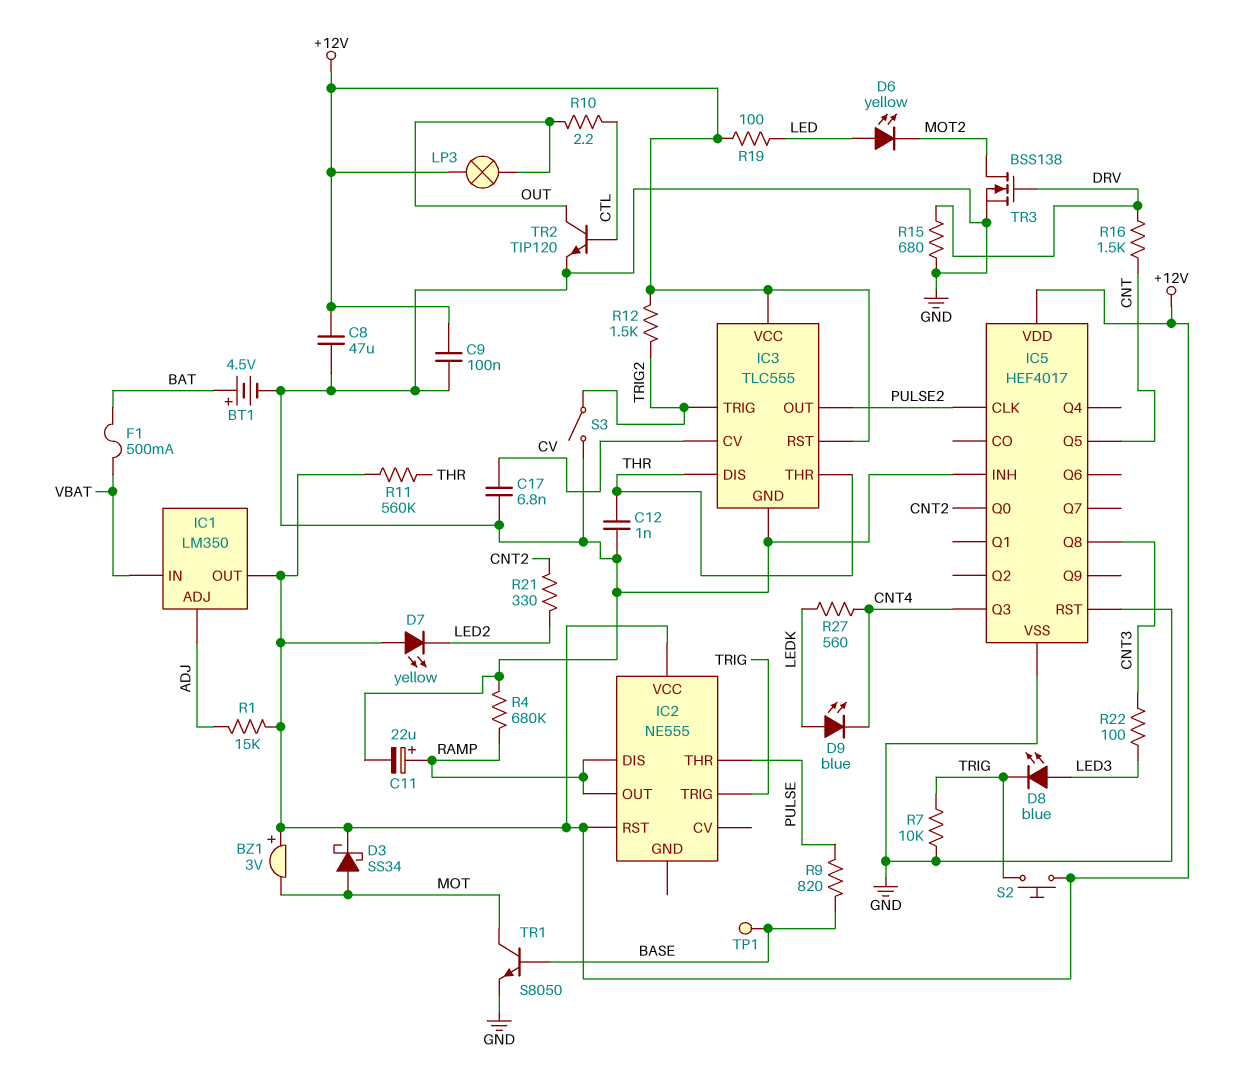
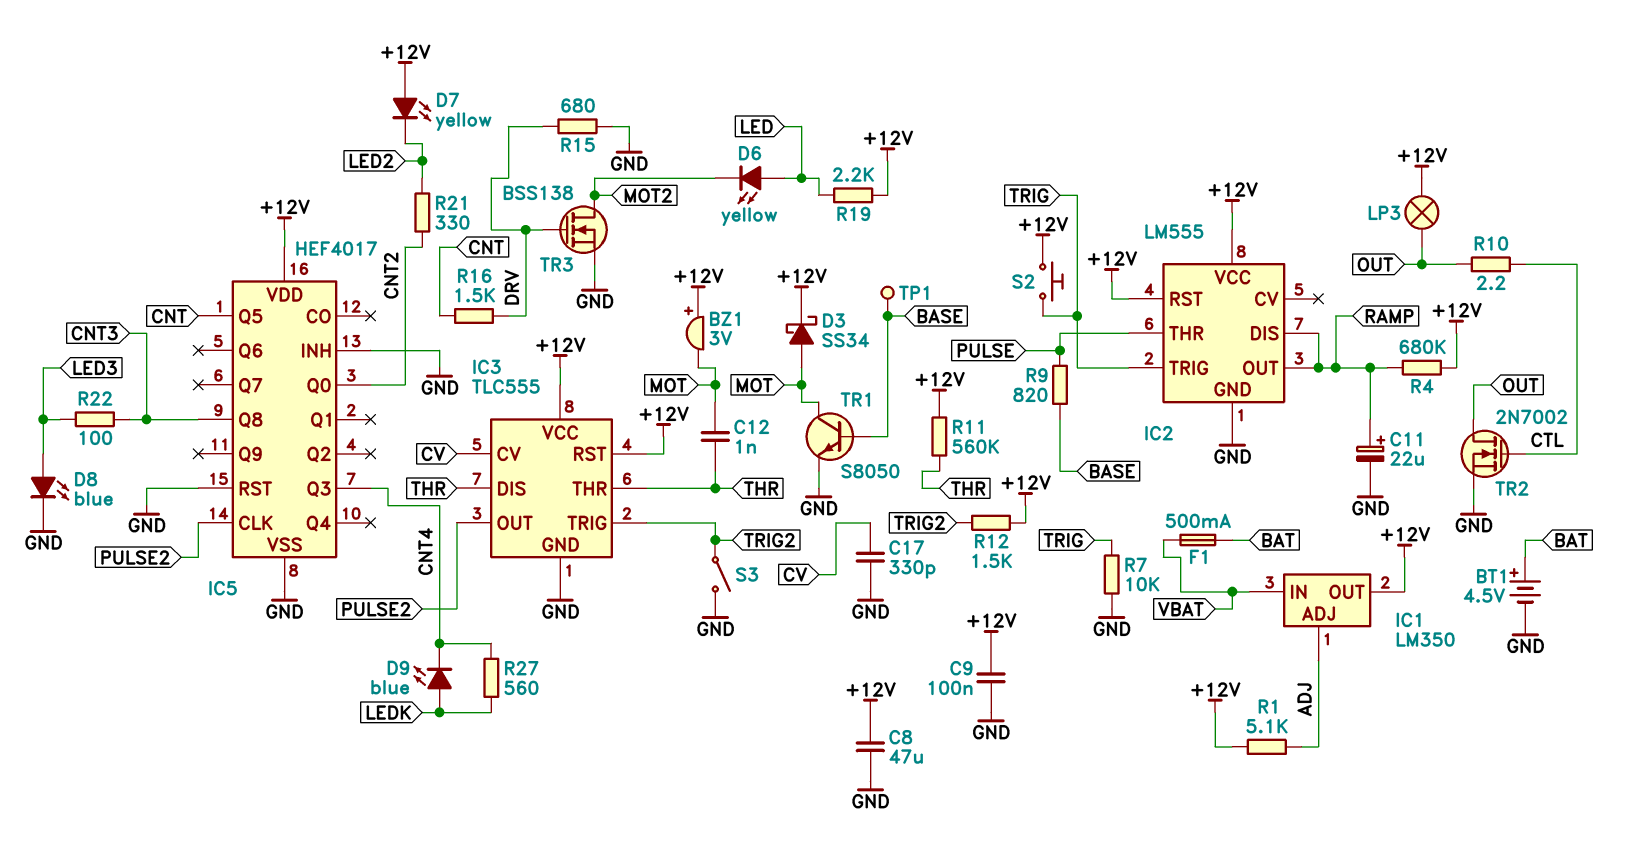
C12: 1nF (GND, THR) -> 1nF (MOT, THR)
C17: 6.8nF (CV, GND) -> 330pF (CV, GND)
D8: LED blue (A LED3, K TRIG) -> LED blue (A LED3, K GND)
IC2: NE555 -> LM555
IC2 pin GND: none -> GND
R1: 15k (+12V, ADJ) -> 5.1k (+12V, ADJ)
R4: 680k (GND, RAMP) -> 680k (+12V, RAMP)
R19: 100 (+12V, LED) -> 2.2k (+12V, LED)
TR2: NPN TIP120 (B CTL, C OUT, E GND) -> NMOS 2N7002 (G CTL, D OUT, S GND)

